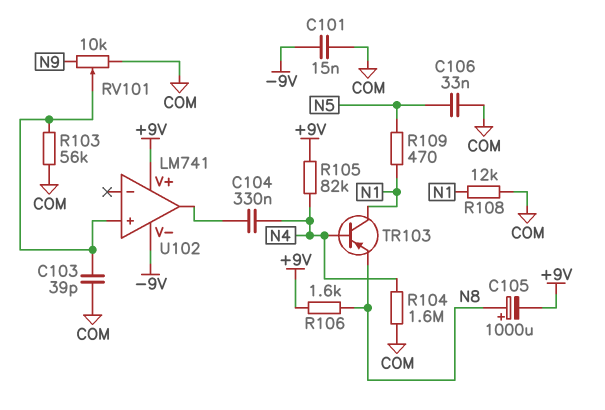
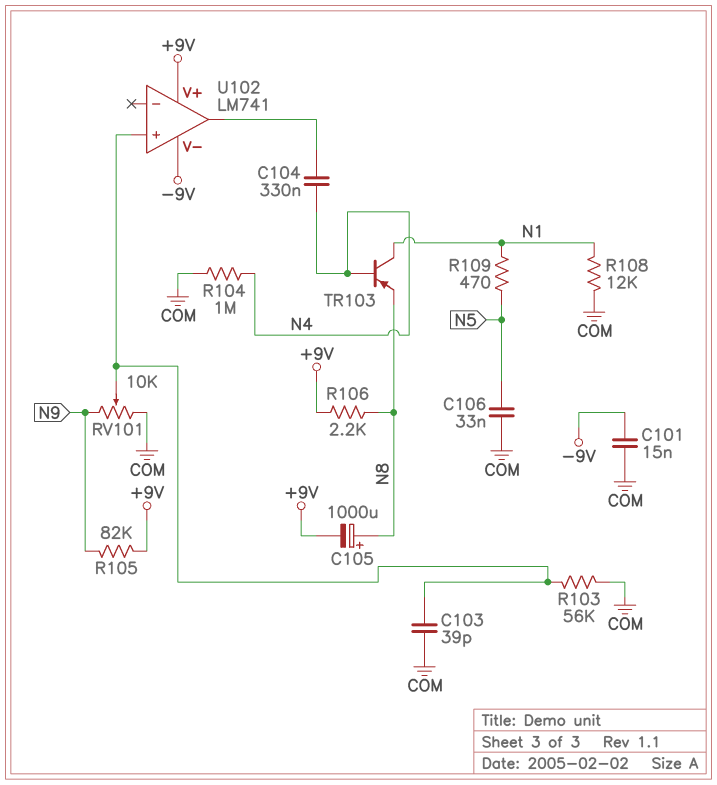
R104: 1.6M (COM, N4) -> 1M (COM, N4)
R105: 82k (+9V, N4) -> 82k (+9V, N9)
R106: 1.6k (+9V, N8) -> 2.2k (+9V, N8)

